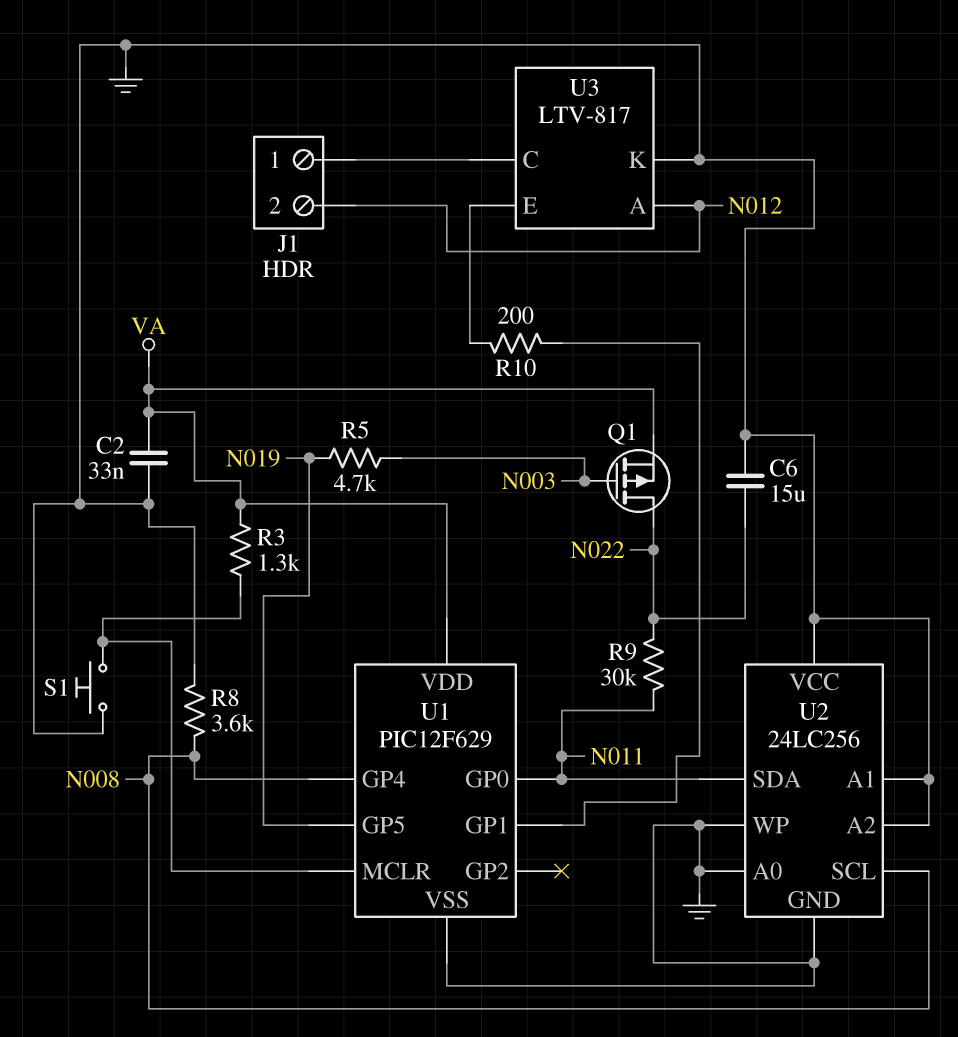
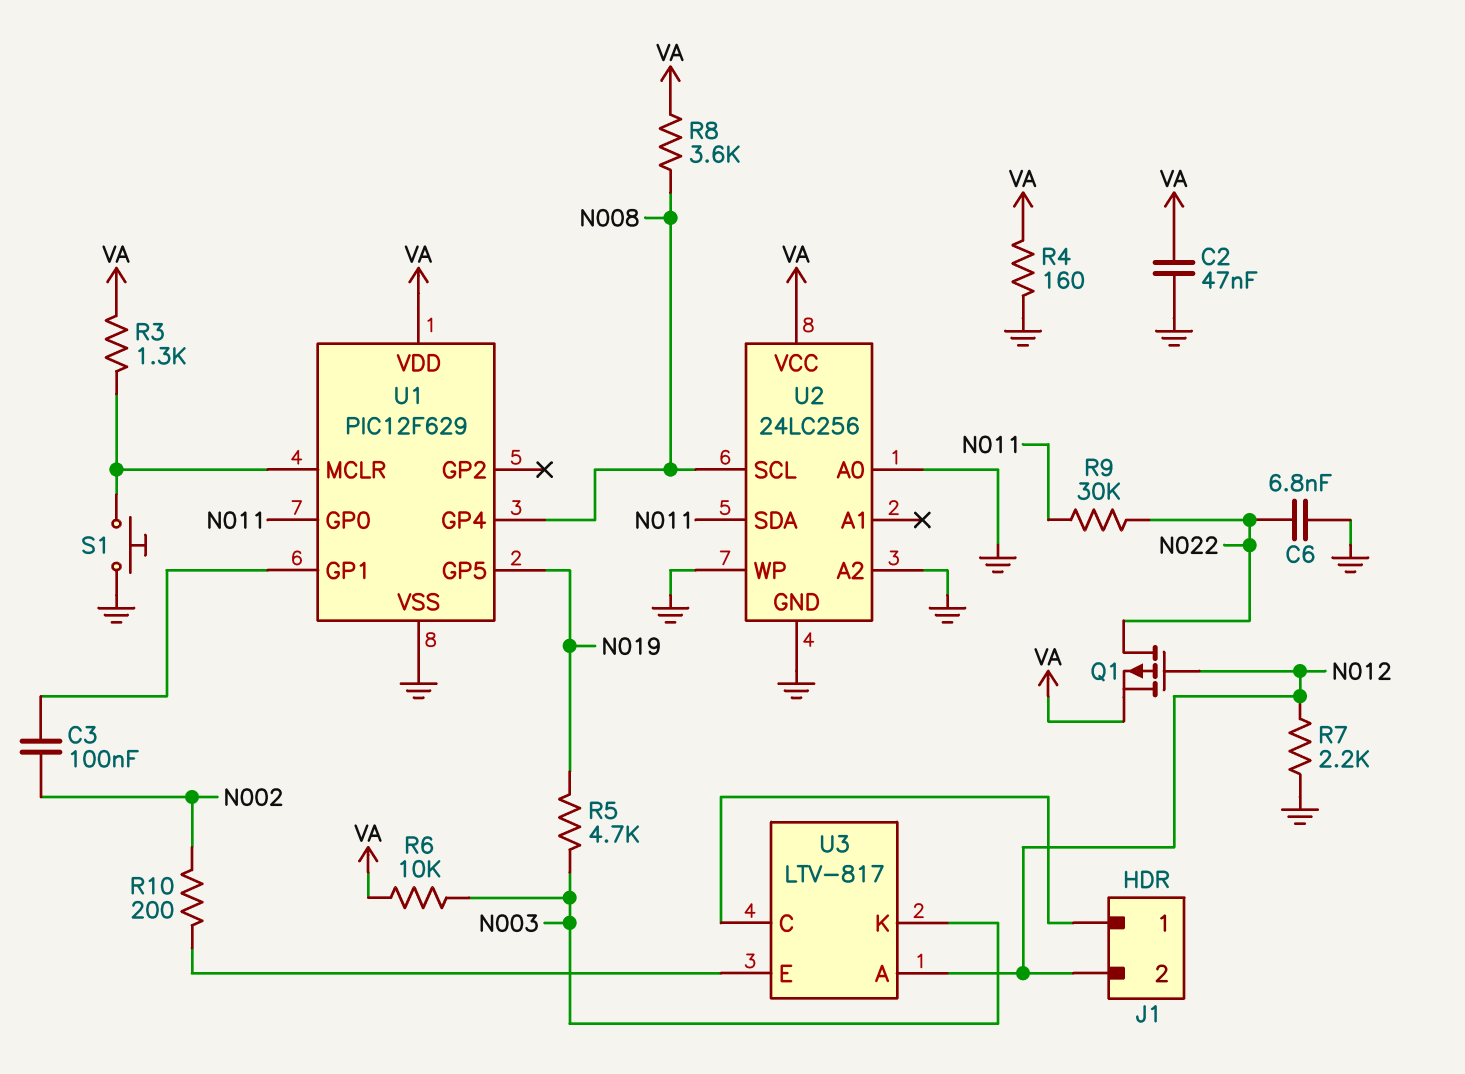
C2: 33nF (GND, VA) -> 47nF (GND, VA)
C3: none -> 100nF (N002, U1/GP1)
C6: 15uF (GND, N022) -> 6.8nF (GND, N022)
Q1: PMOS (G N003, D N022, S VA) -> PMOS (G N012, D N022, S VA)
R4: none -> 160 (GND, VA)
R6: none -> 10k (N003, VA)
R7: none -> 2.2k (GND, N012)
R8: 3.6k (GND, N008) -> 3.6k (N008, VA)
R10: 200 (U1/GP1, U3/E) -> 200 (N002, U3/E)
U2 pin A1: GND -> none
U2 pin VCC: GND -> VA
U3 pin K: GND -> N003

